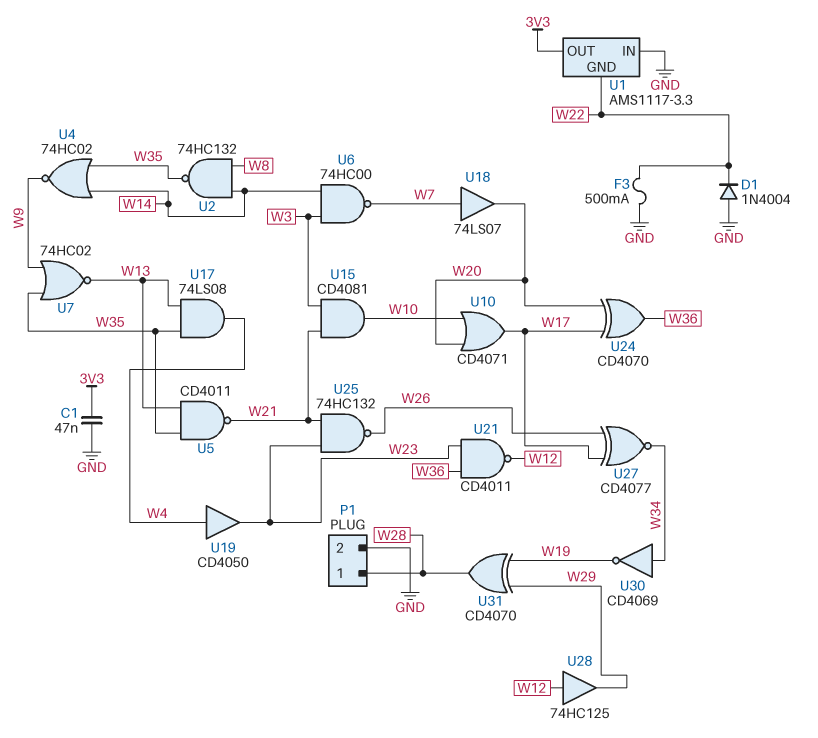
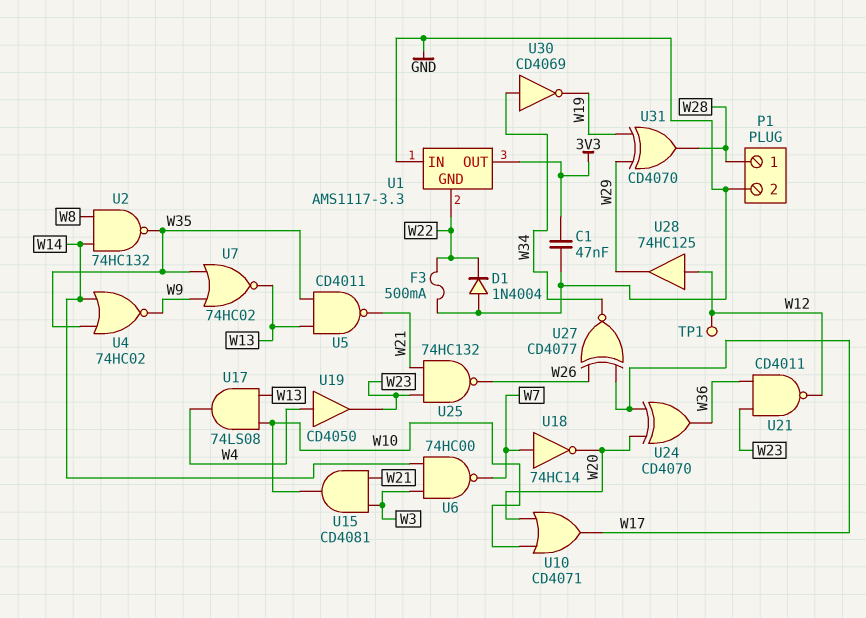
TP1: none -> test point (W12)
U17: AND 74LS08 (in W13, in W35, out W4) -> AND 74LS08 (in W10, in W13, out W4)
U18: buffer 74LS07 (in W7, out W20) -> NOT 74HC14 (in W7, out W20)

